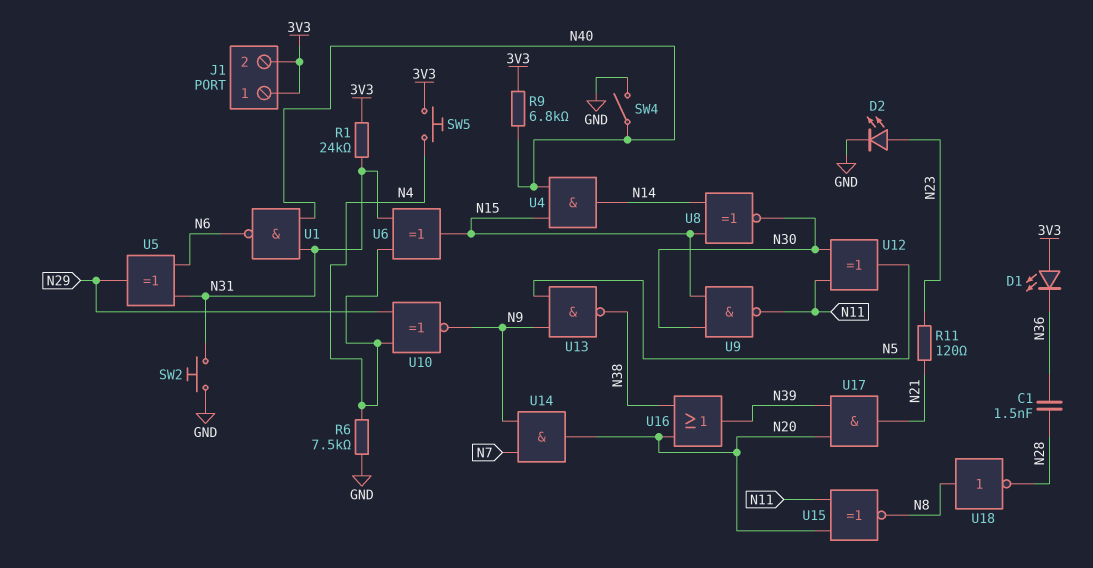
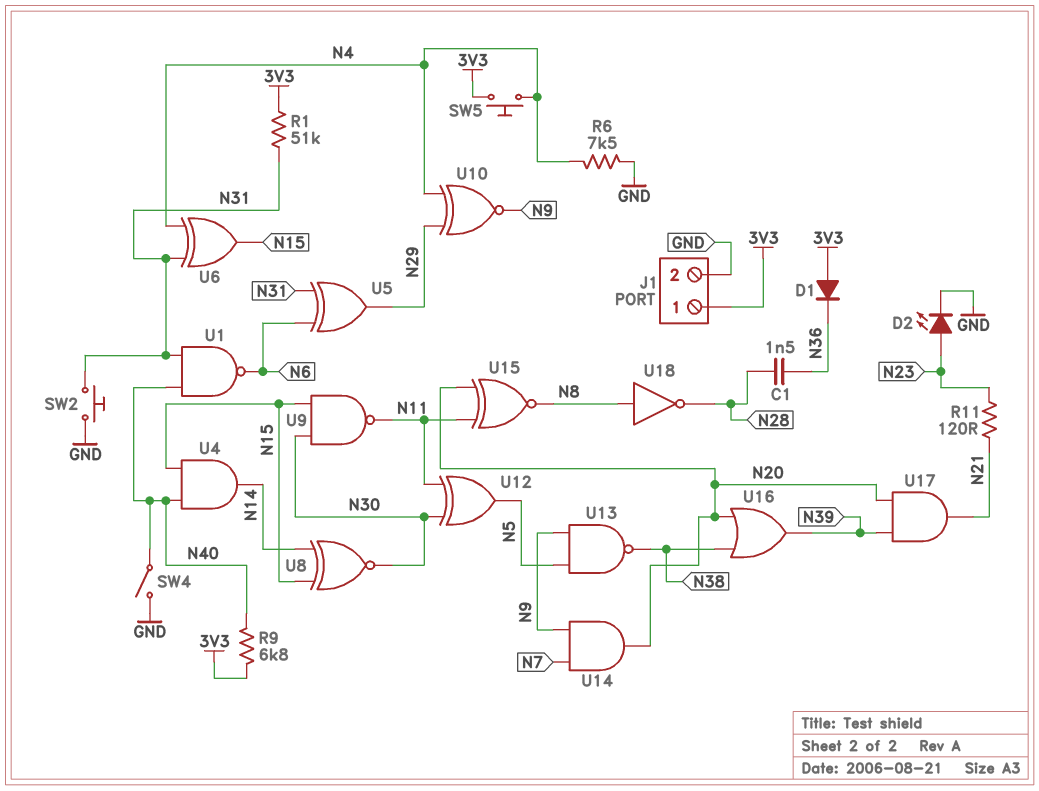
D1: LED (A 3V3, K N36) -> diode (A 3V3, K N36)
J1 pin 2: 3V3 -> GND
R1: 24k (3V3, N31) -> 51k (3V3, N31)

